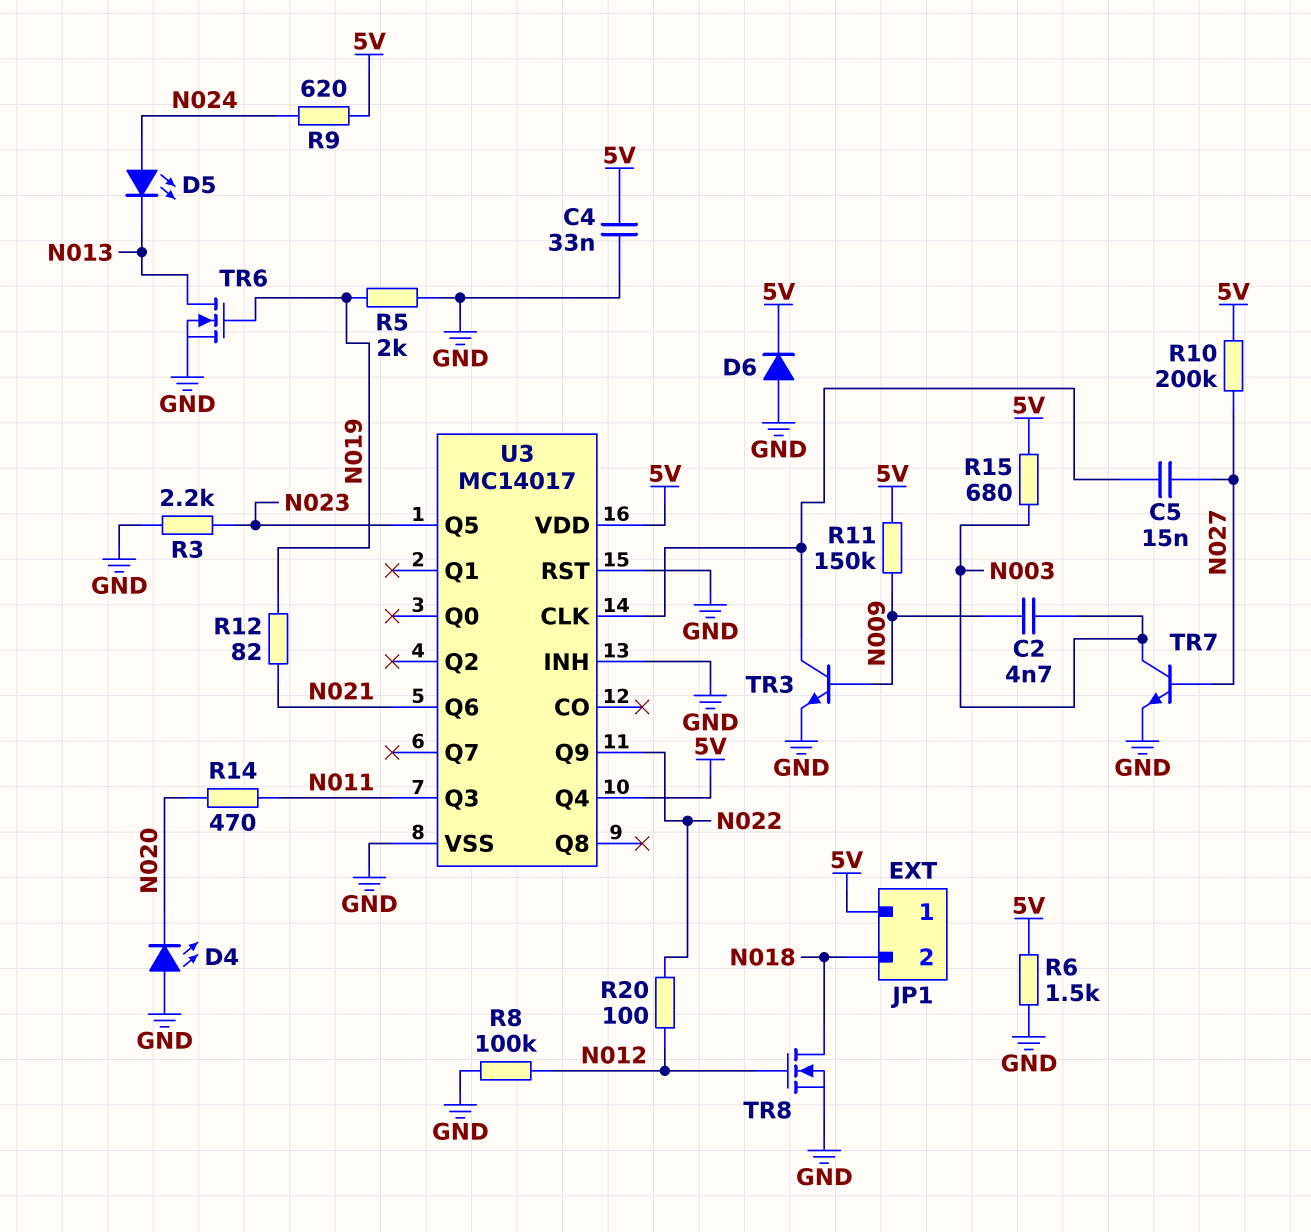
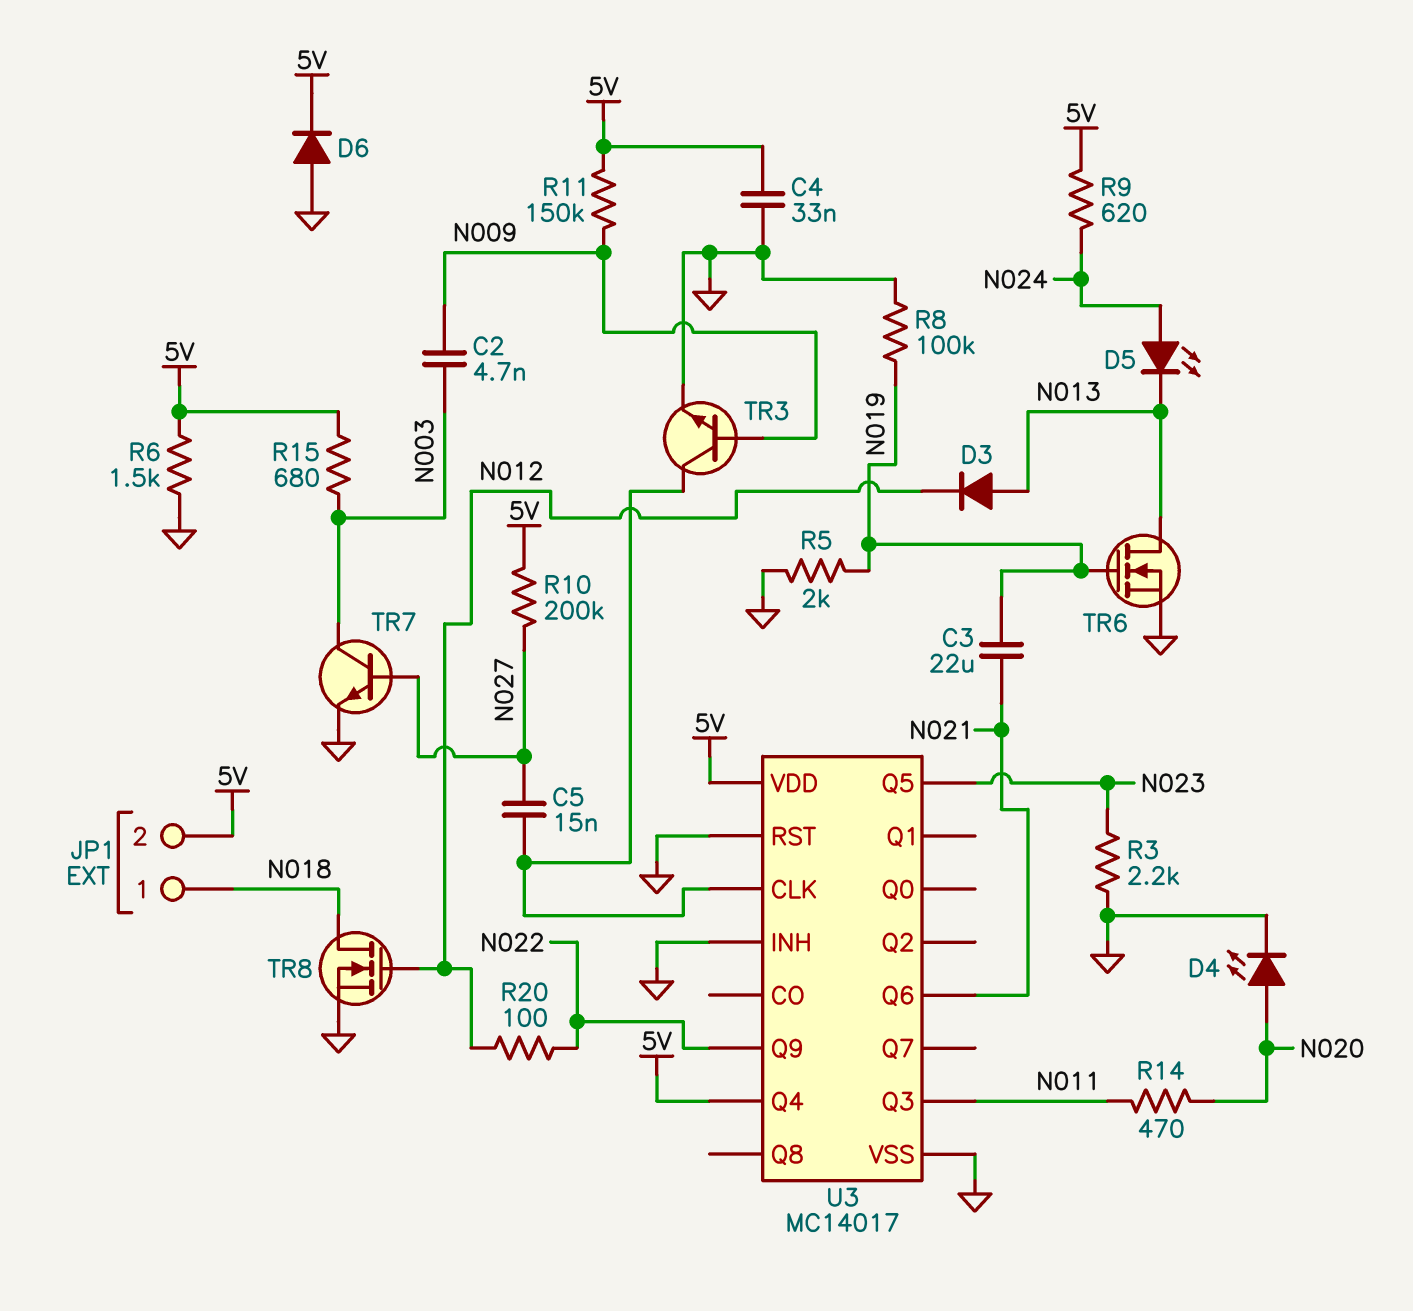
C3: none -> 22uF (N019, N021)
D3: none -> diode (A N013, K N012)
D4: LED (A GND, K N020) -> LED (A N020, K GND)
JP1 pin 1: 5V -> N018
JP1 pin 2: N018 -> 5V
R8: 100k (GND, N012) -> 100k (GND, N019)
R12: 82 (N019, N021) -> none

